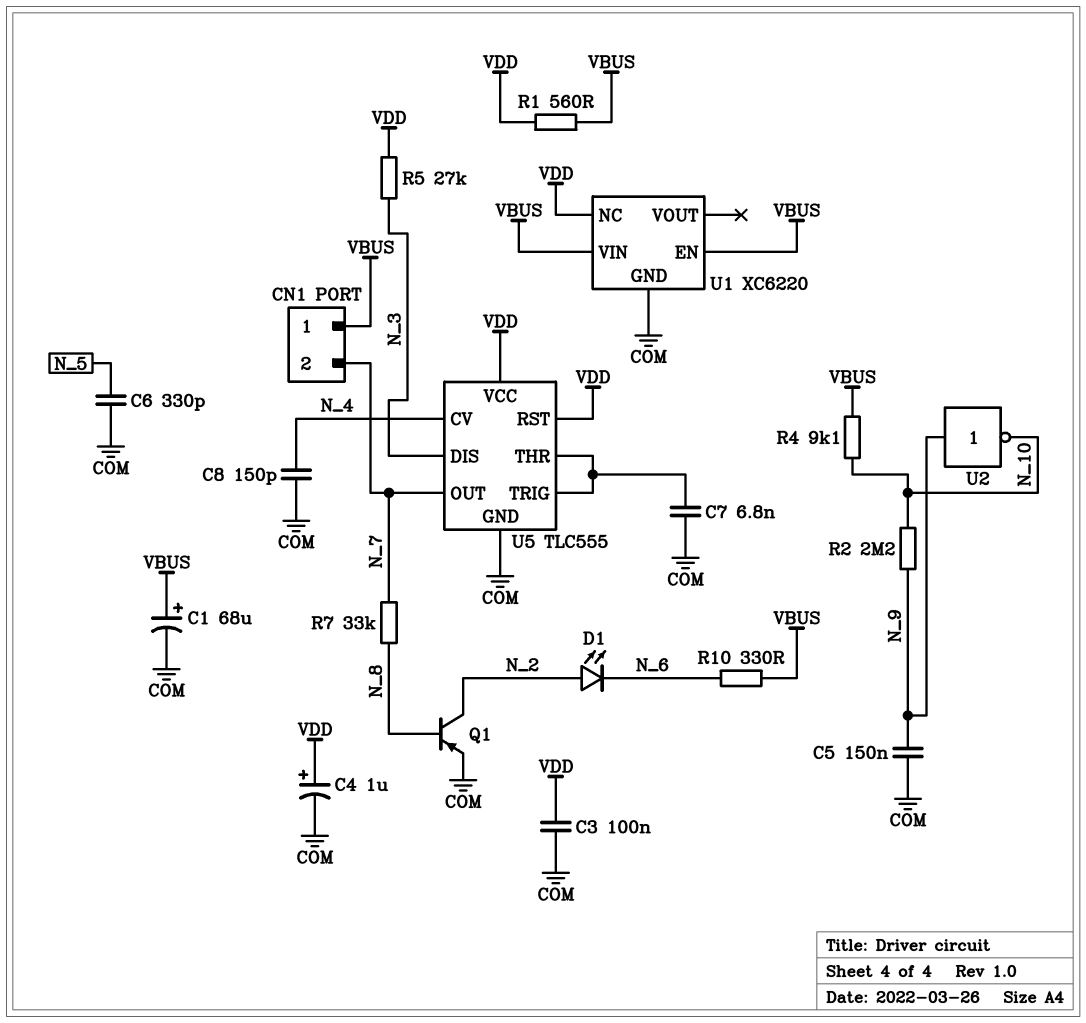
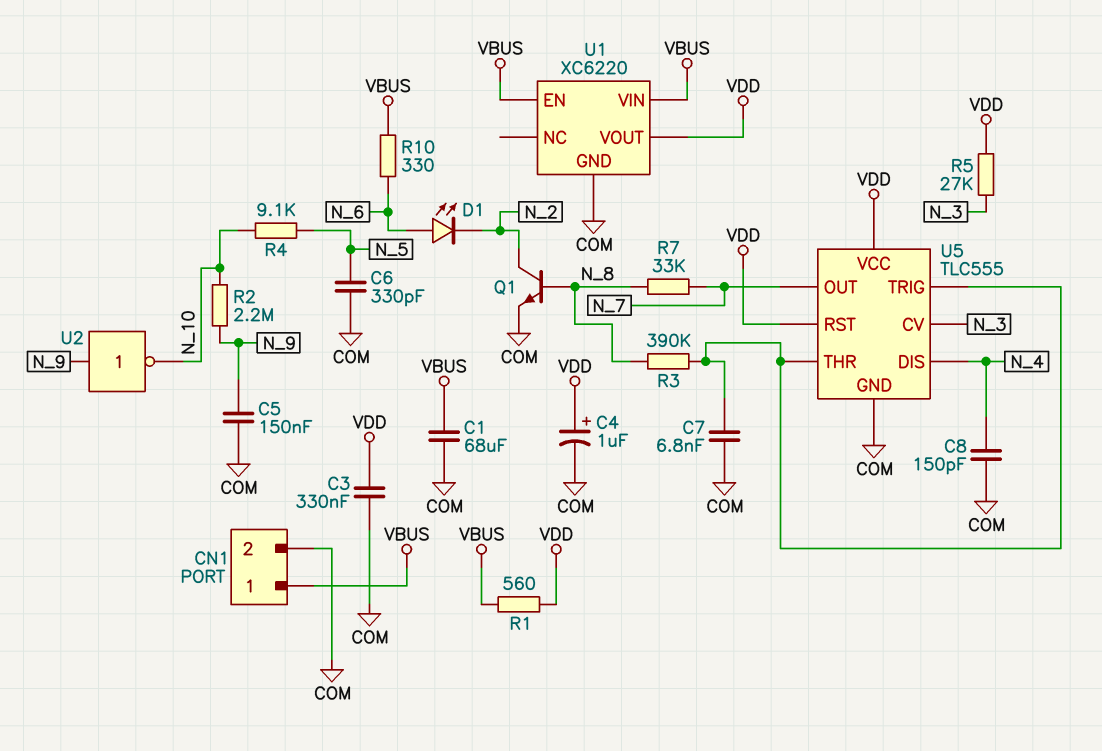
C1: 68uF (plus VBUS, minus COM) -> 68uF (COM, VBUS)
C3: 100nF (COM, VDD) -> 330nF (COM, VDD)
CN1 pin 2: N_7 -> COM
D1: LED (A N_2, K N_6) -> LED (A N_6, K N_2)
Q1: PNP (B N_8, C N_2, E COM) -> NPN (B N_8, C N_2, E COM)
R3: none -> 390k (N_8, U5/THR)
R4: 9.1k (N_10, VBUS) -> 9.1k (N_5, N_10)
U1 pin NC: VDD -> none
U1 pin VOUT: none -> VDD
U5 pin CV: N_4 -> N_3
U5 pin DIS: N_3 -> N_4

